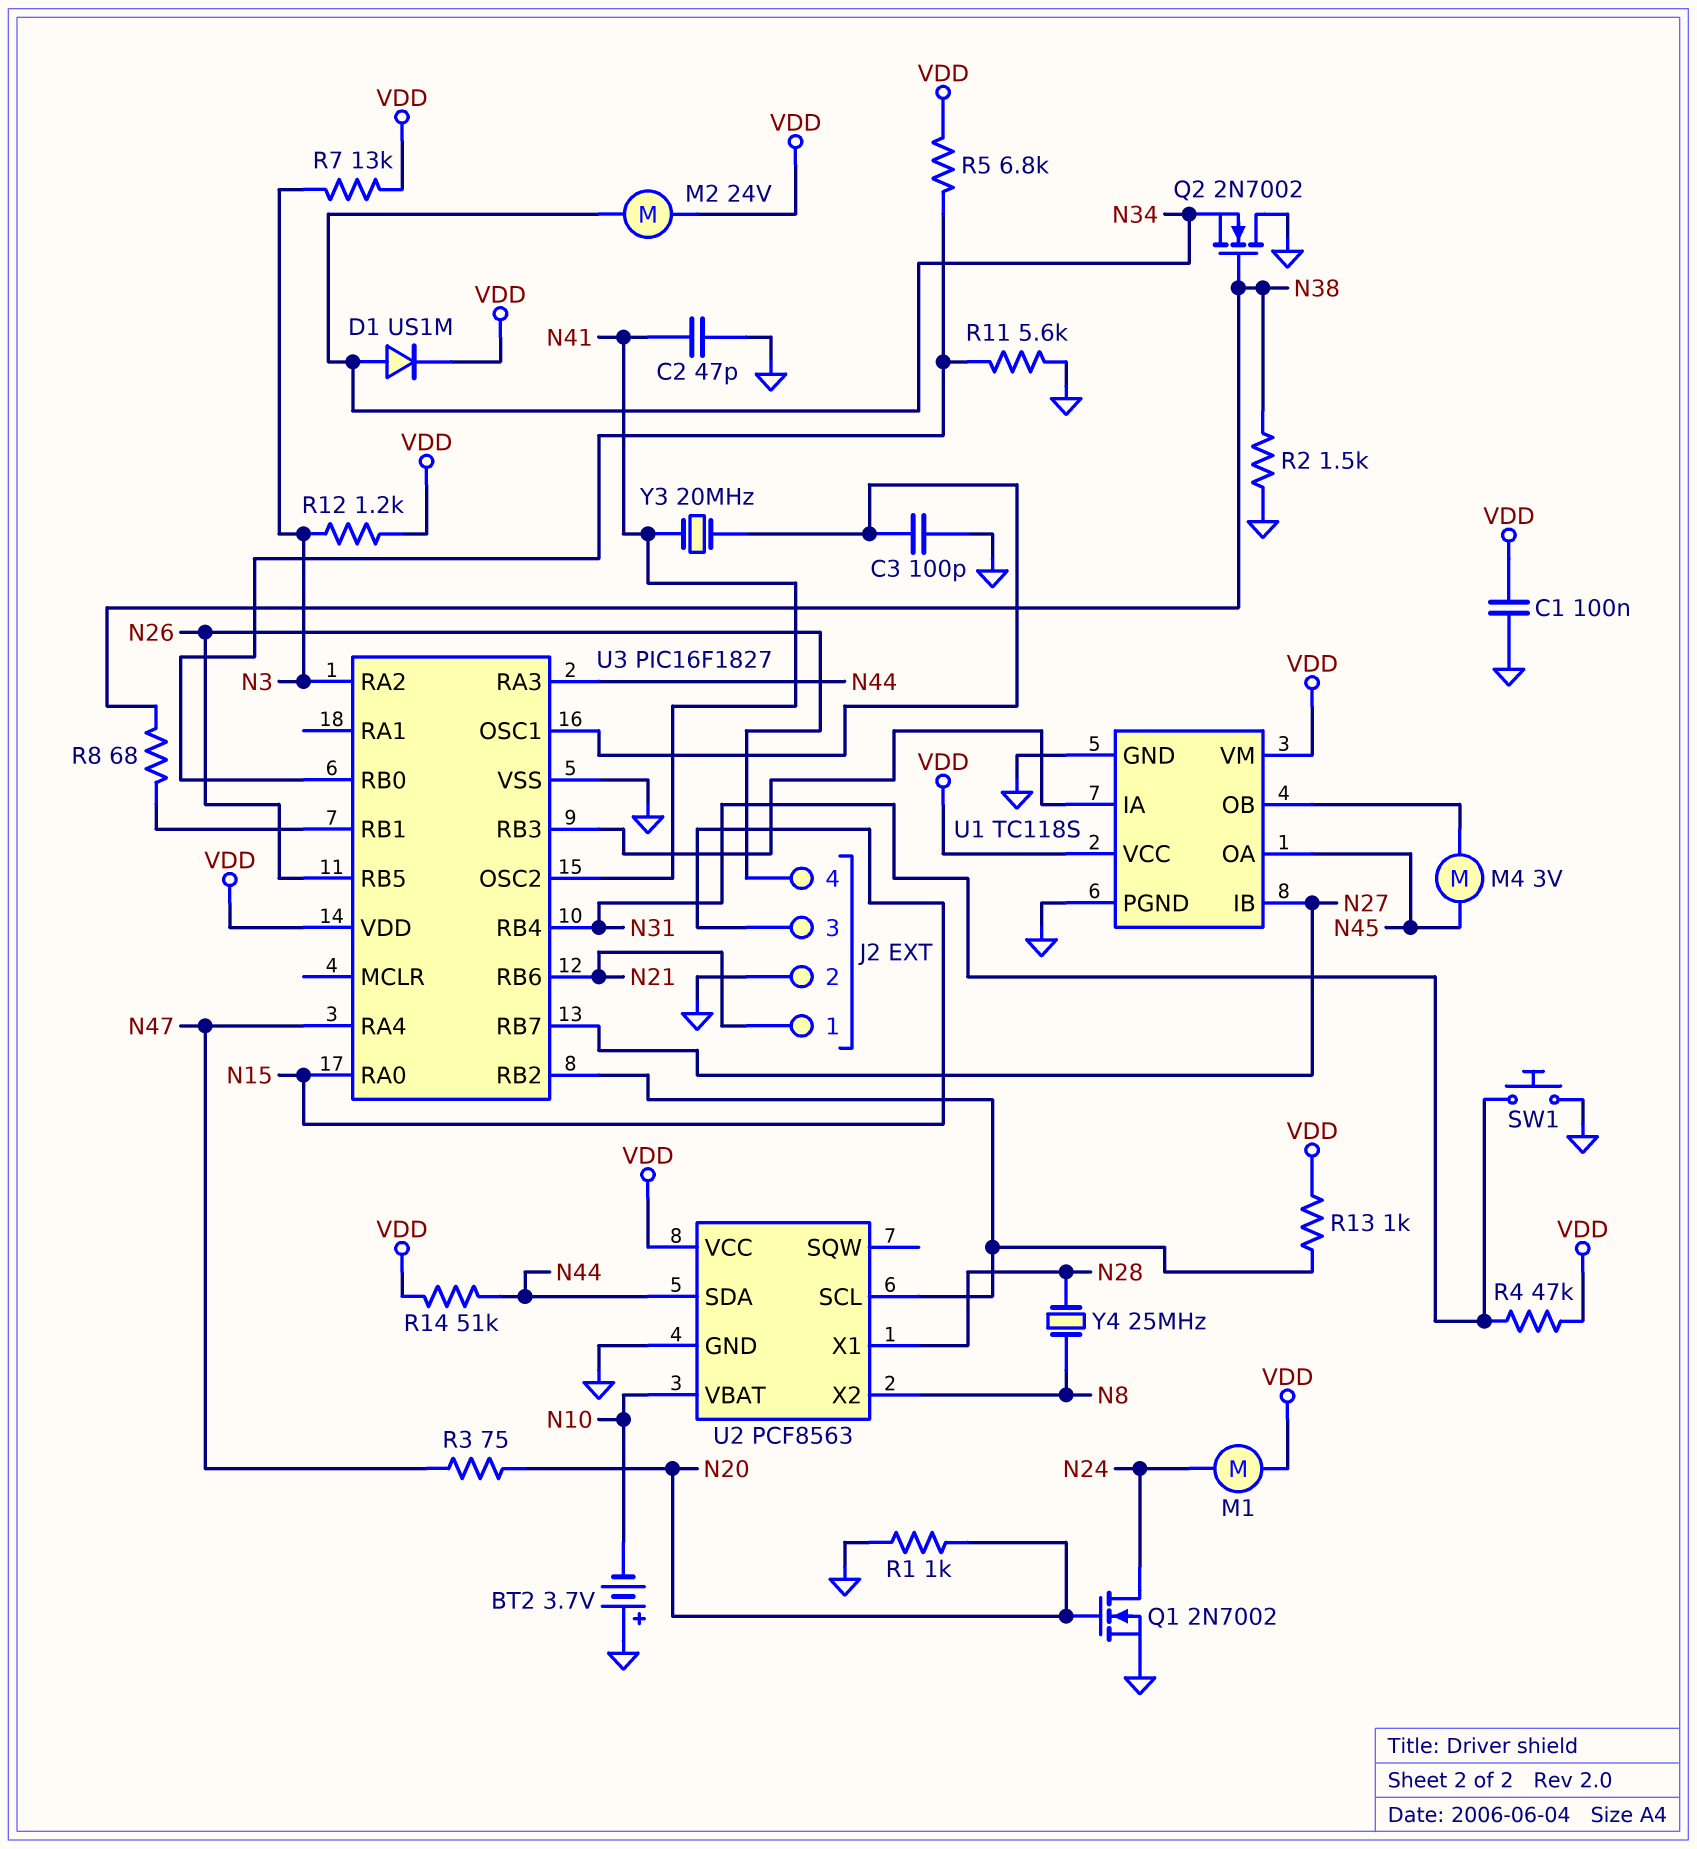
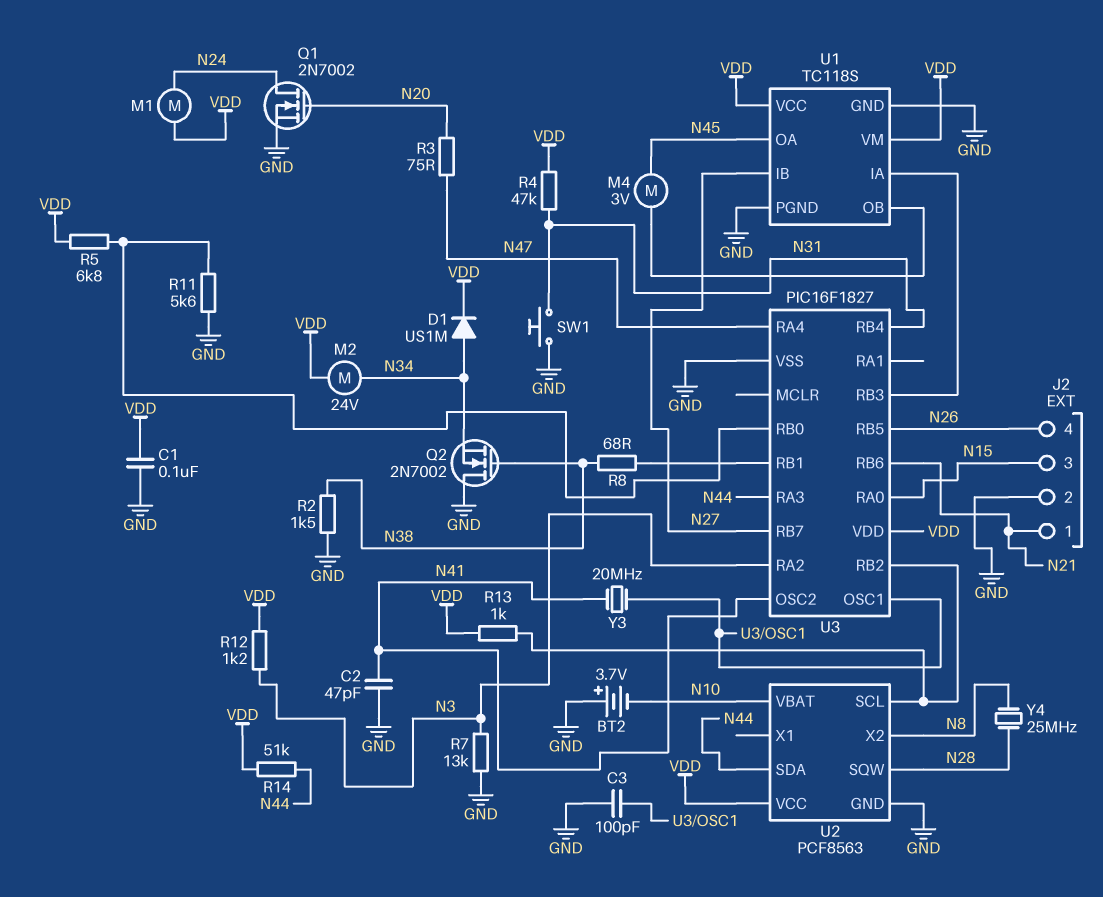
R1: 1k (GND, N20) -> none
R7: 13k (N3, VDD) -> 13k (GND, N3)
U2 pin SQW: none -> N28
U2 pin X1: N28 -> none

